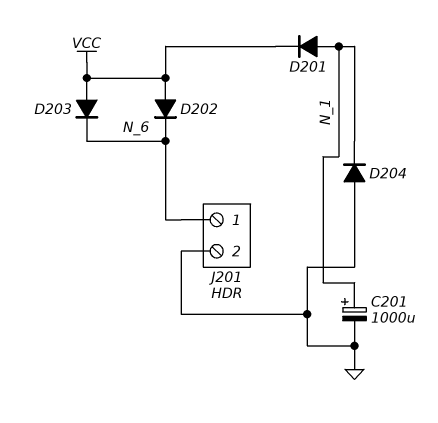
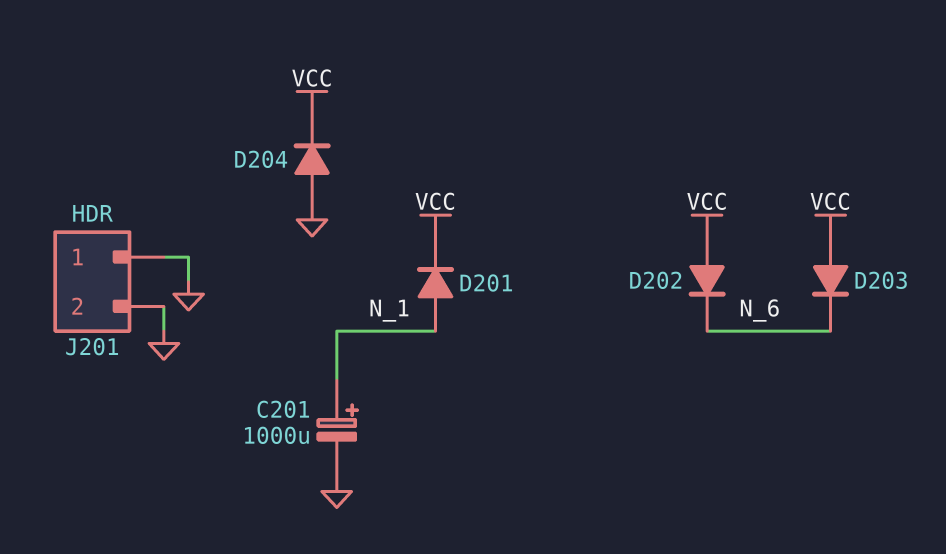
D204: diode (A GND, K N_1) -> diode (A GND, K VCC)
J201 pin 1: N_6 -> GND

